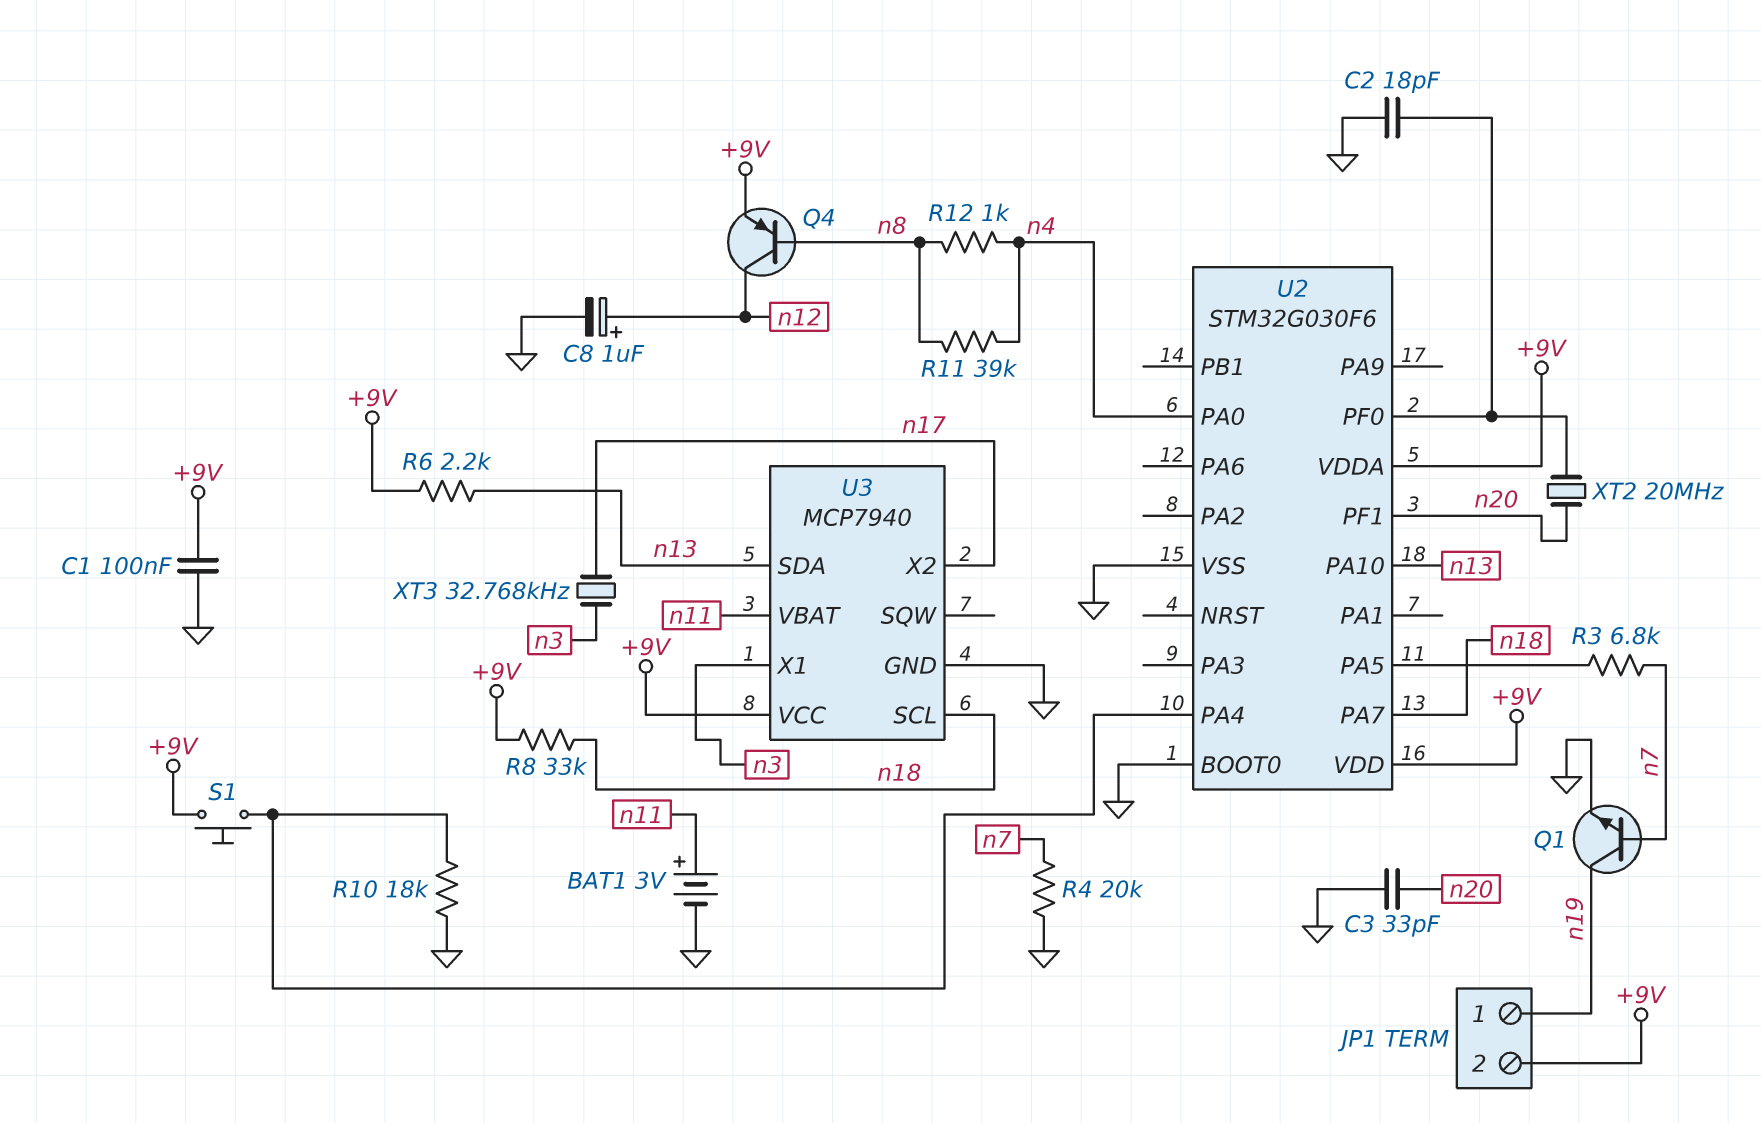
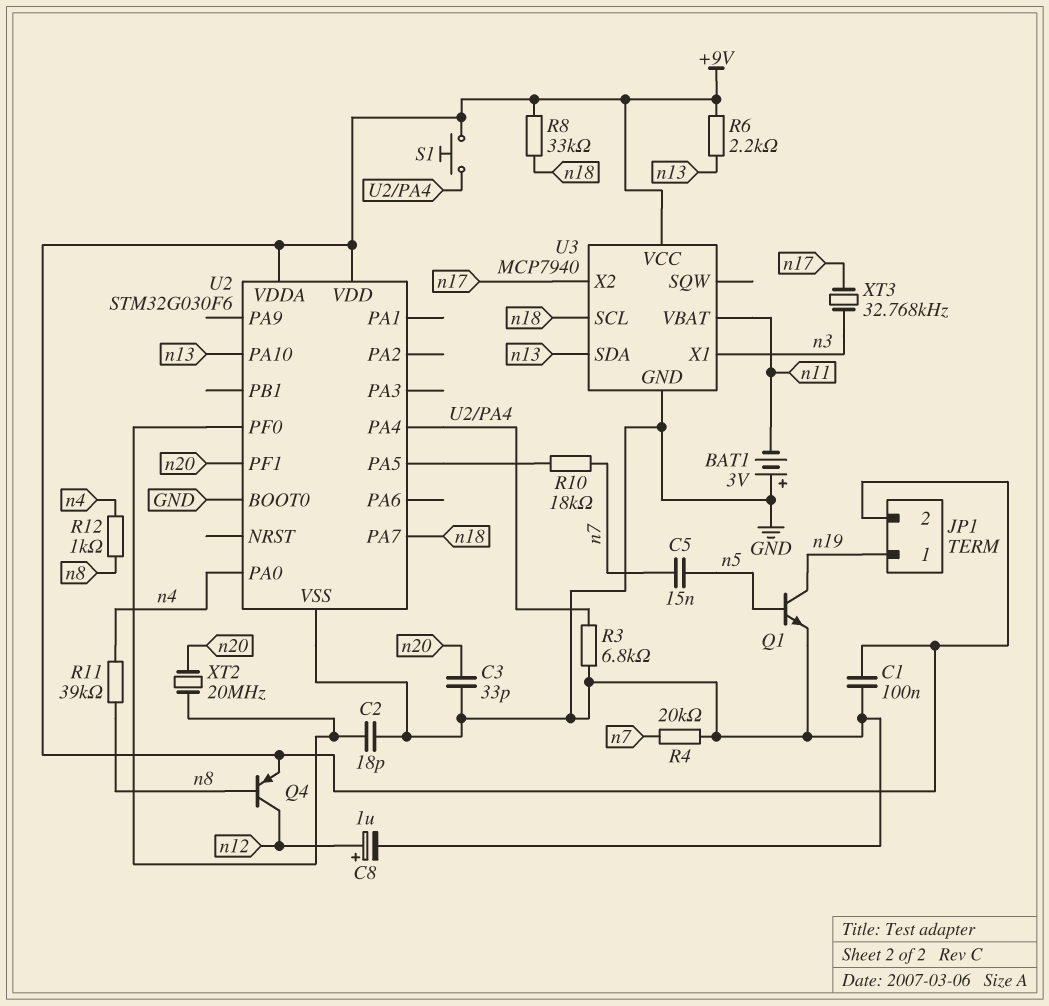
BAT1: 3V (plus n11, minus GND) -> 3V (plus GND, minus n11)
C5: none -> 15nF (n5, n7)
Q1: NPN (B n7, C n19, E GND) -> NPN (B n5, C n19, E GND)
R3: 6.8k (U2/PA5, n7) -> 6.8k (GND, U2/PA4)
R10: 18k (GND, U2/PA4) -> 18k (U2/PA5, n7)

